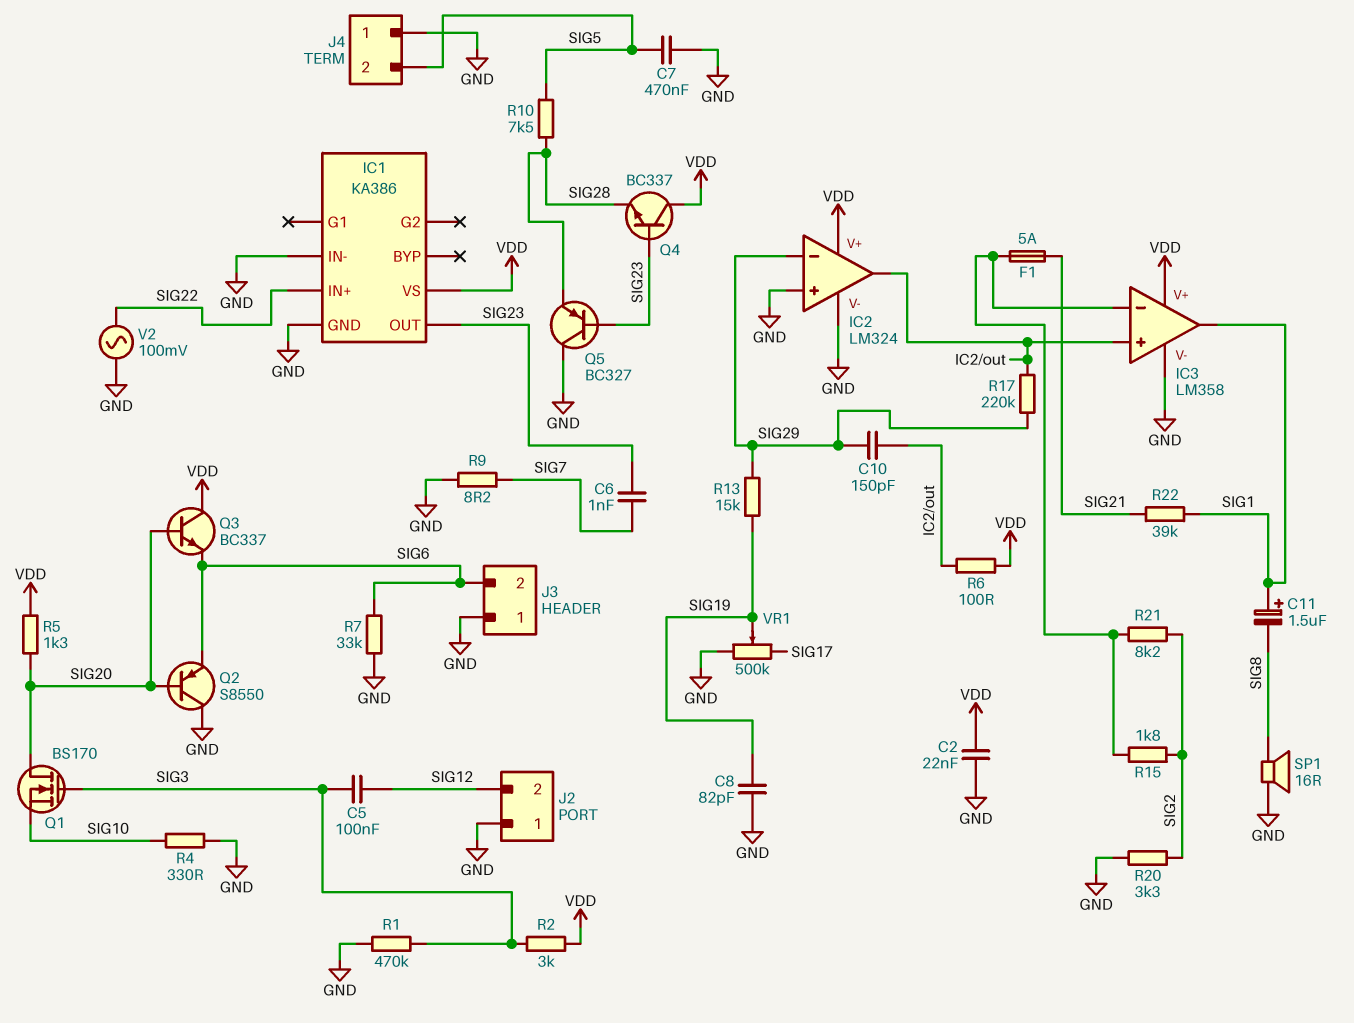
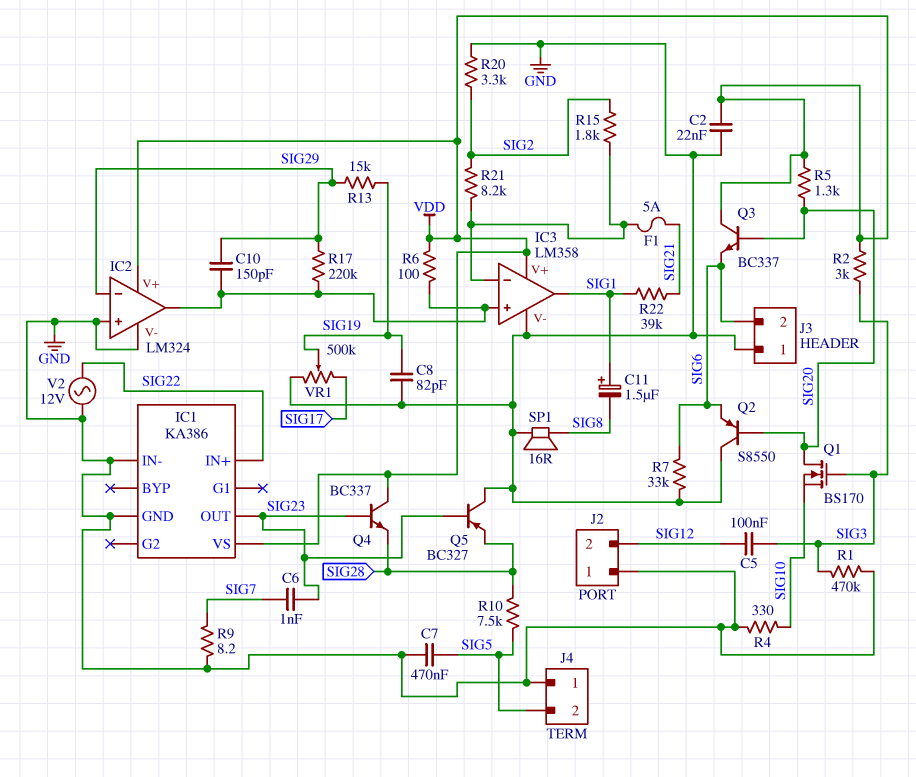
V2: AC 100mV (GND, SIG22) -> AC 12V (GND, SIG22)

